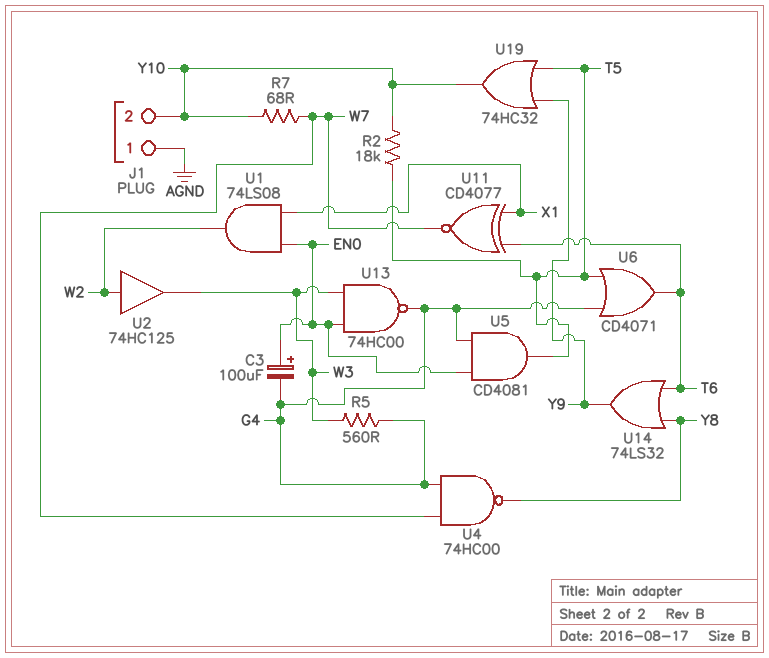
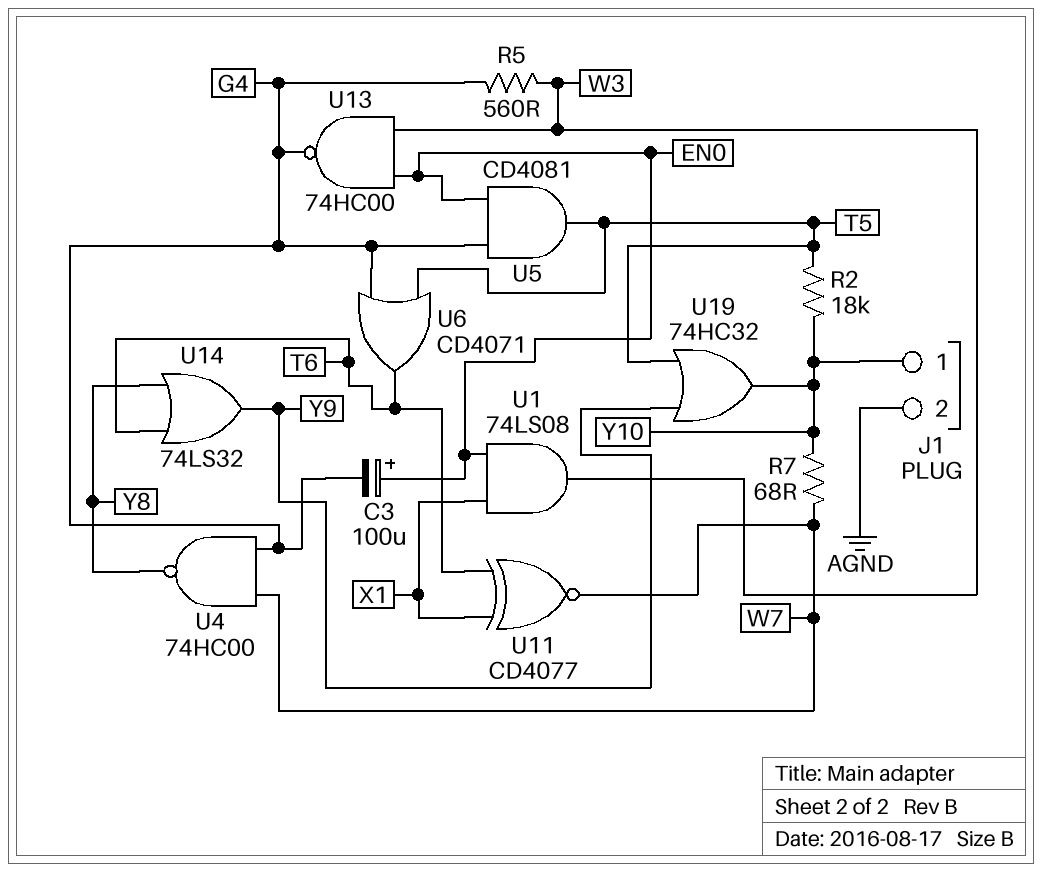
J1 pin 1: AGND -> Y10
J1 pin 2: Y10 -> AGND
U1: AND 74LS08 (in EN0, in X1, out W2) -> AND 74LS08 (in EN0, in X1, out W3)
U2: buffer 74HC125 (in W2, out W3) -> none

